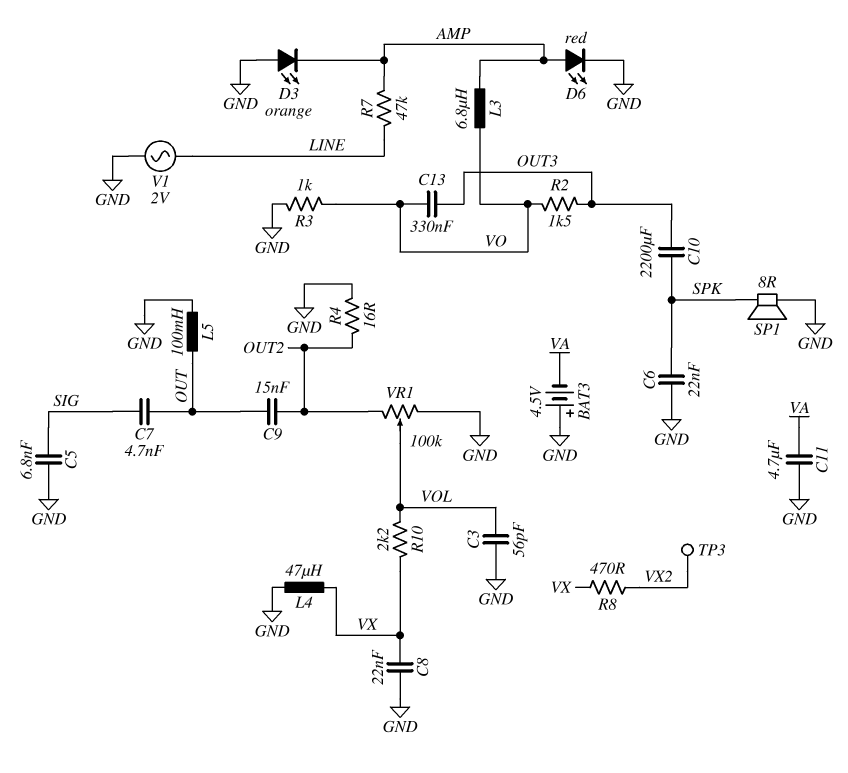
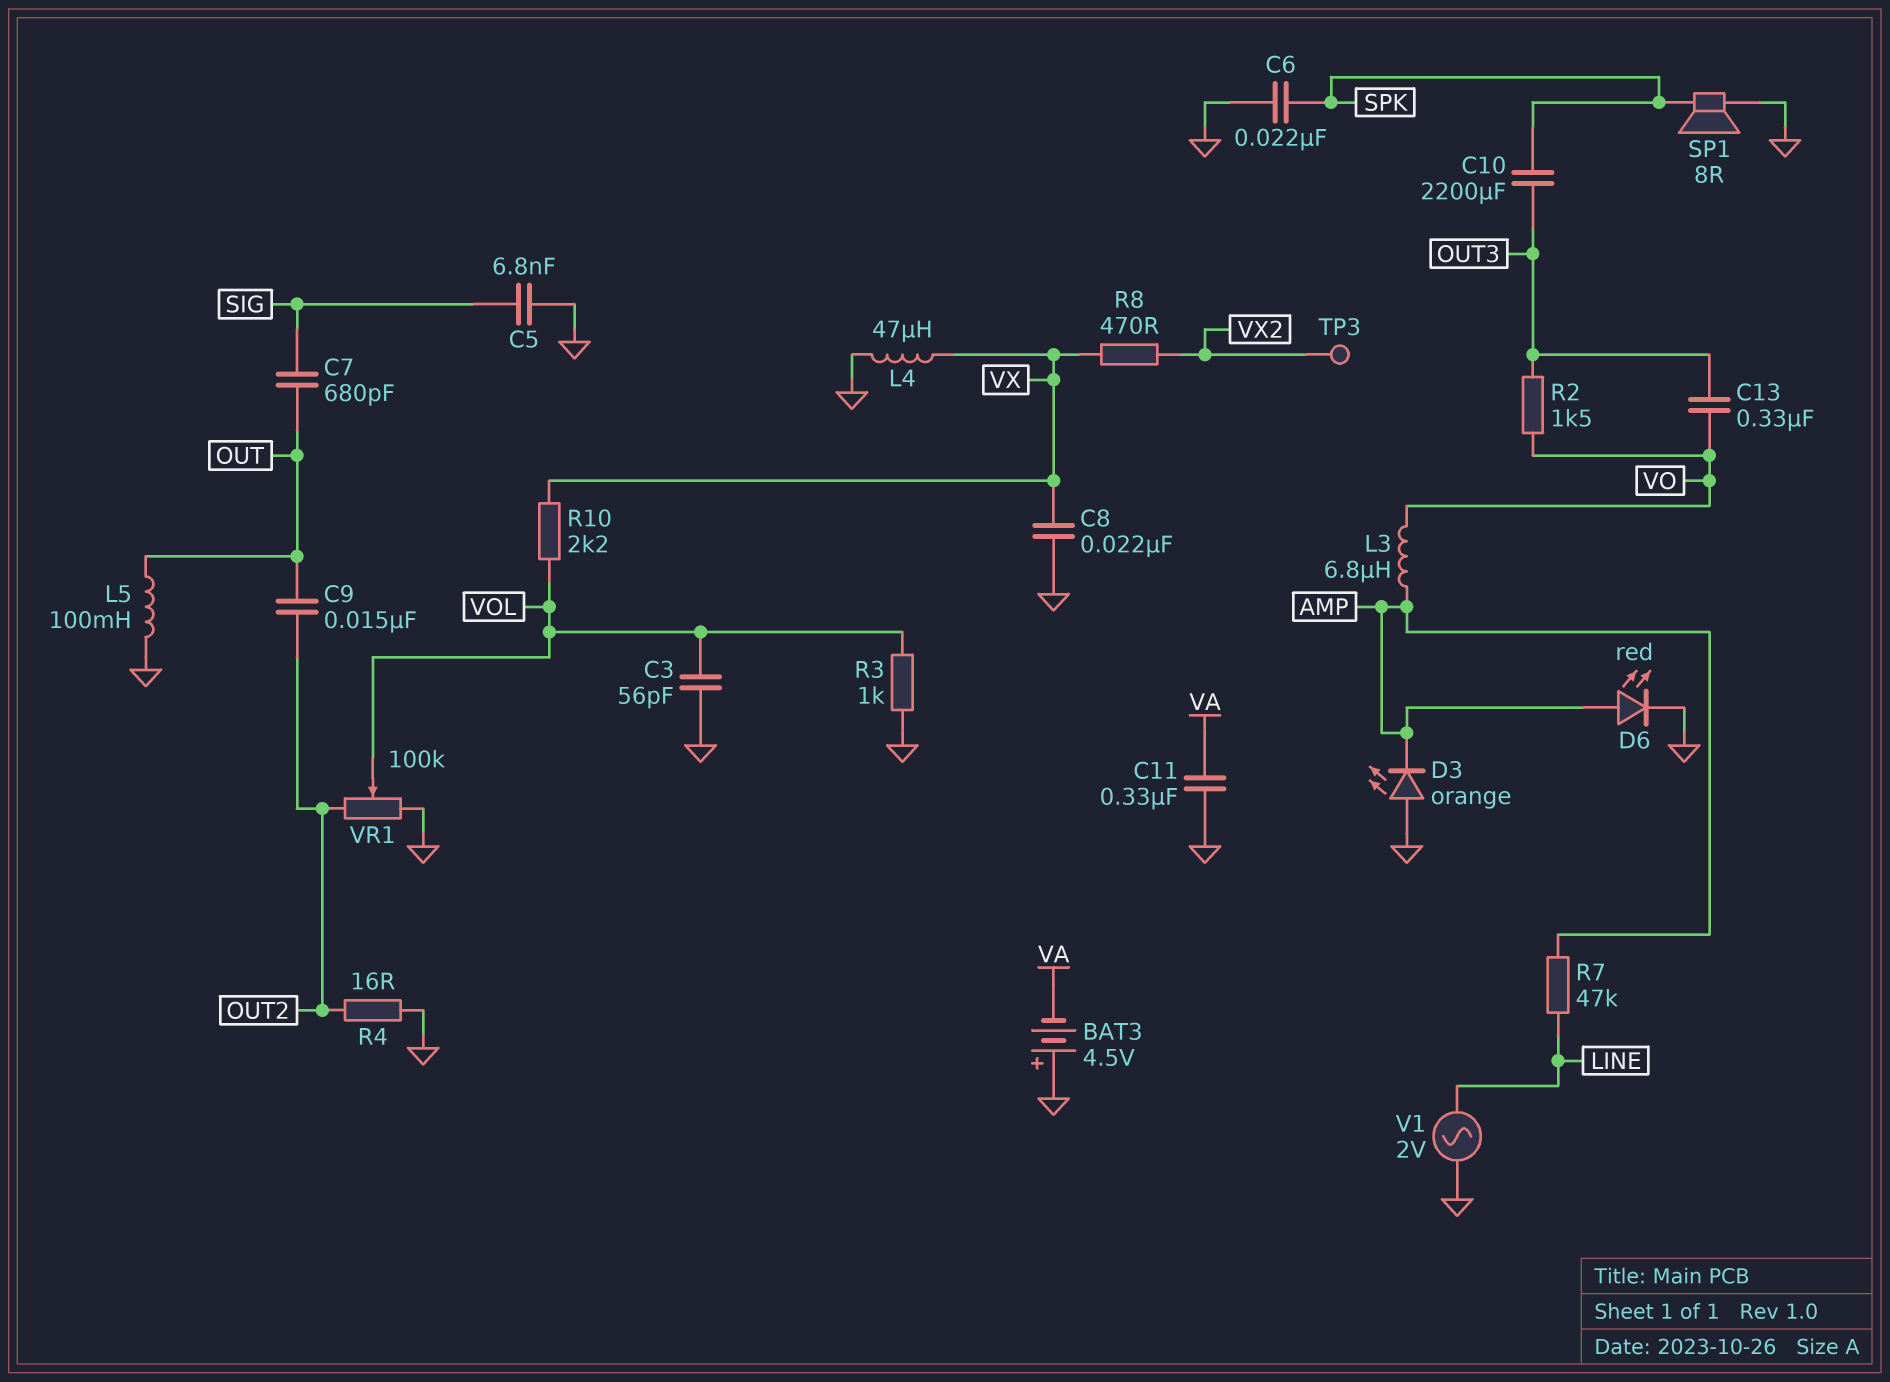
C7: 4.7nF (OUT, SIG) -> 680pF (OUT, SIG)
C11: 4.7uF (GND, VA) -> 330nF (GND, VA)
R3: 1k (GND, VO) -> 1k (GND, VOL)

